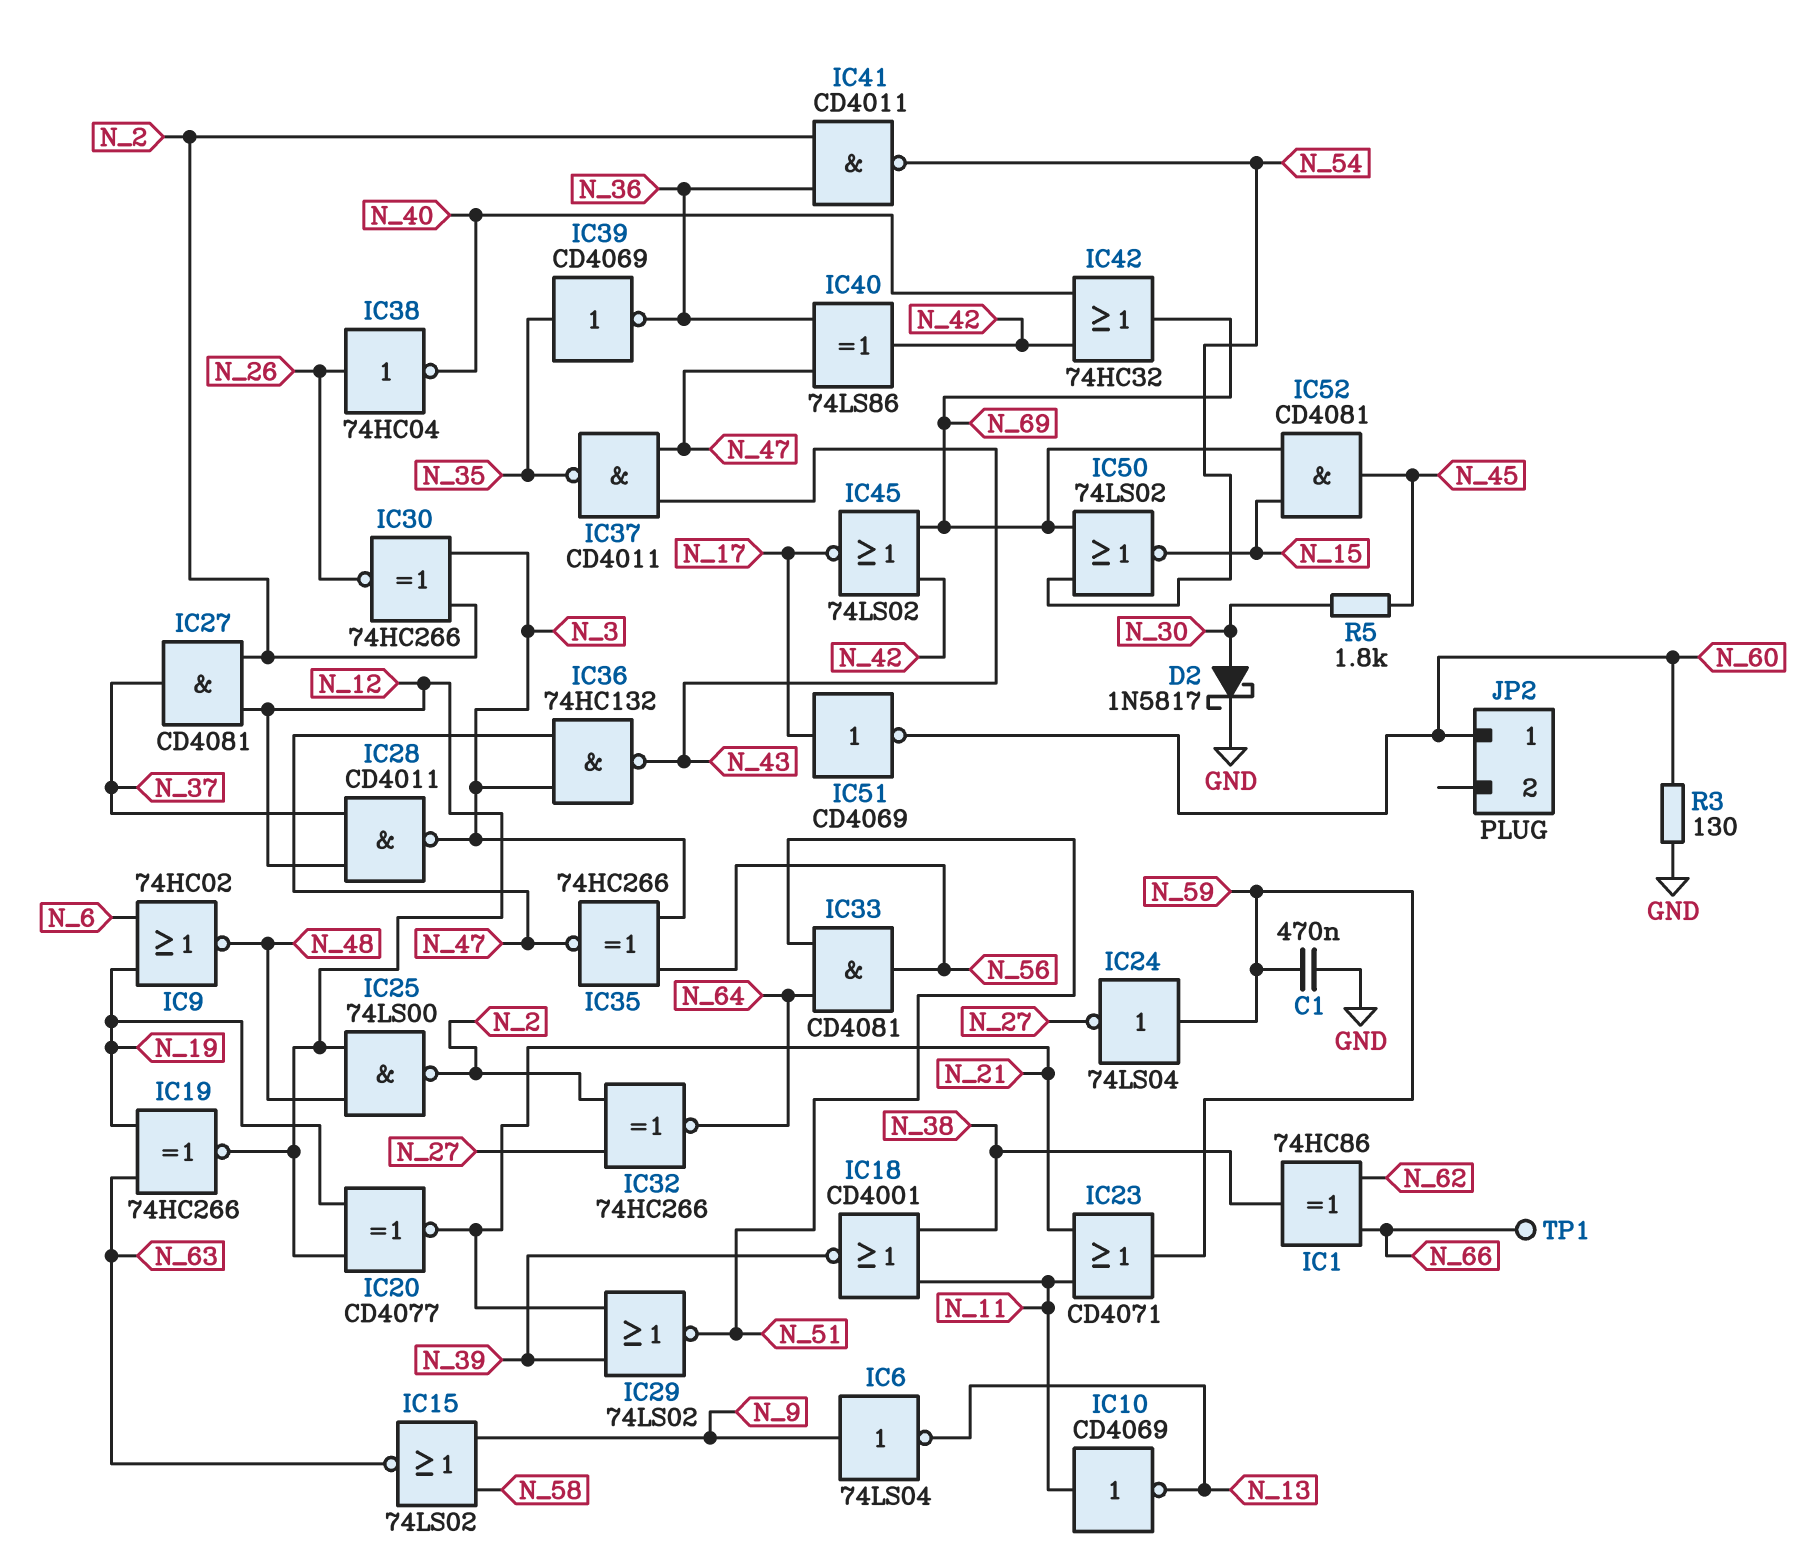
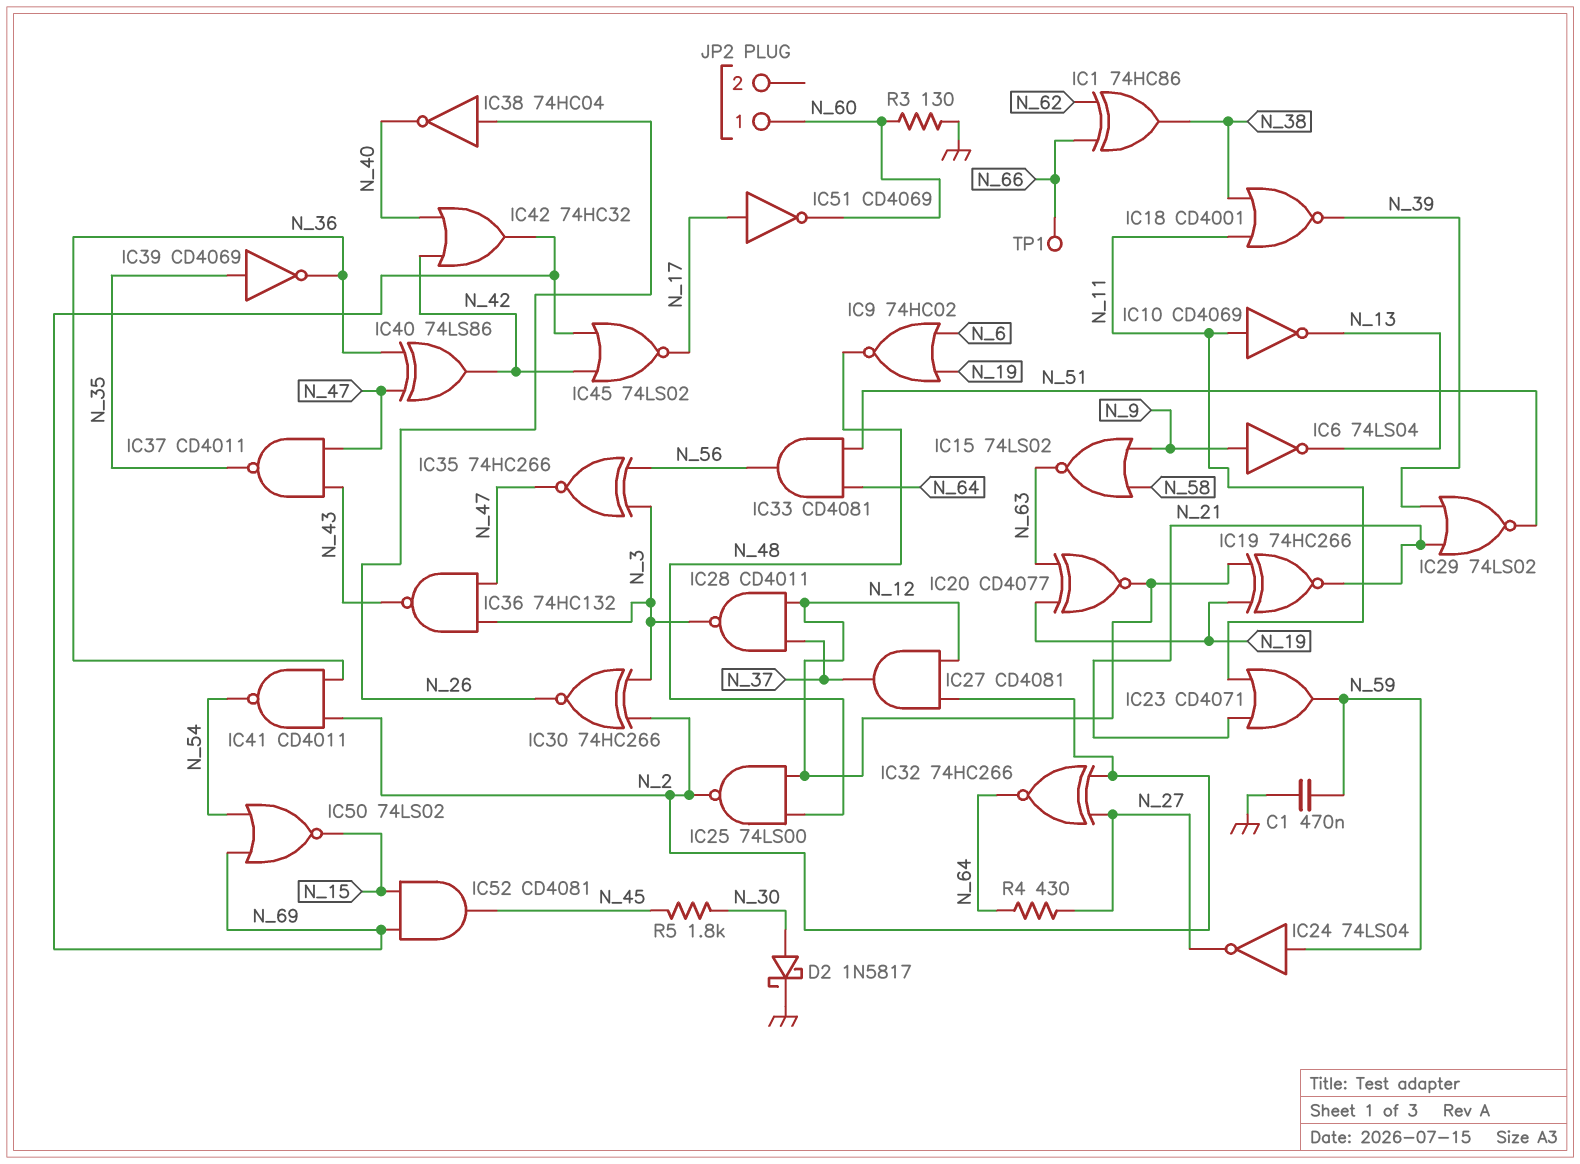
IC19: XNOR 74HC266 (in N_19, in N_63, out N_12) -> XNOR 74HC266 (in N_12, in N_19, out N_21)
IC20: XNOR CD4077 (in N_12, in N_19, out N_21) -> XNOR CD4077 (in N_19, in N_63, out N_12)
R4: none -> 430 (N_27, N_64)

